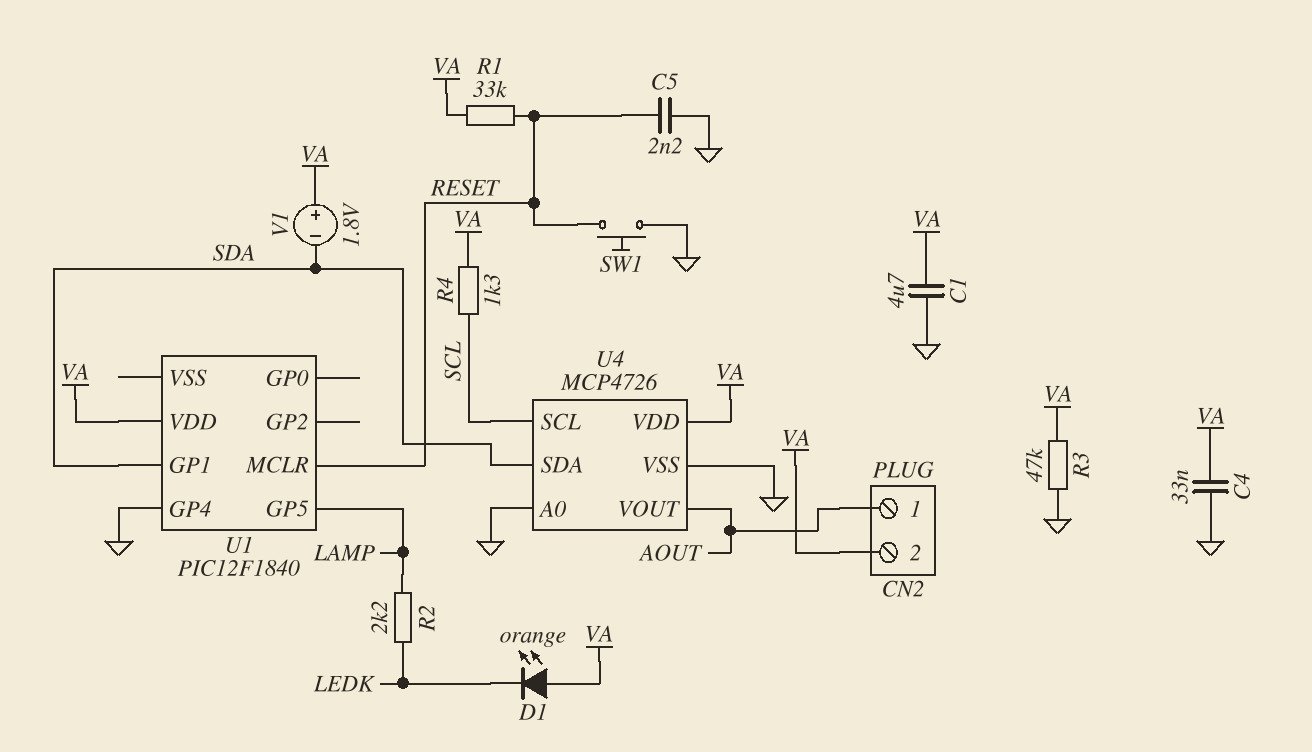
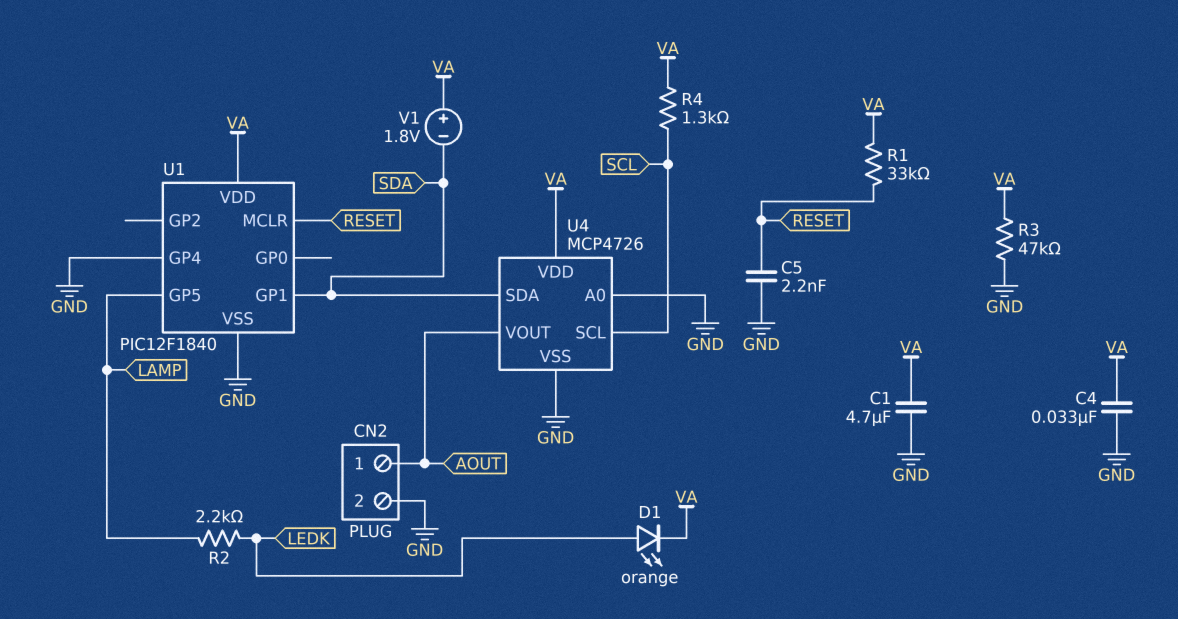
CN2 pin 2: VA -> GND
D1: LED orange (A VA, K LEDK) -> LED orange (A LEDK, K VA)
SW1: button (GND, RESET) -> none
U1 pin VSS: none -> GND

